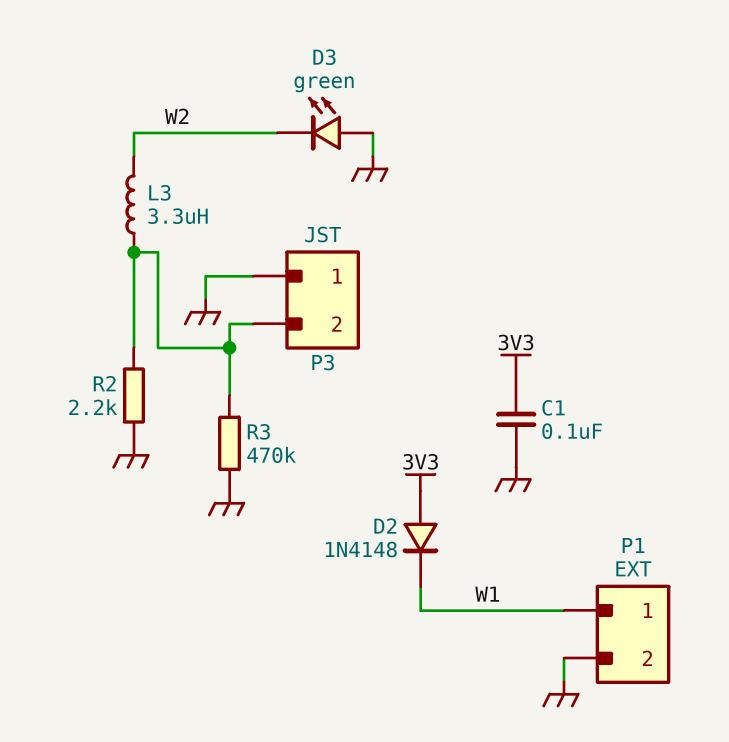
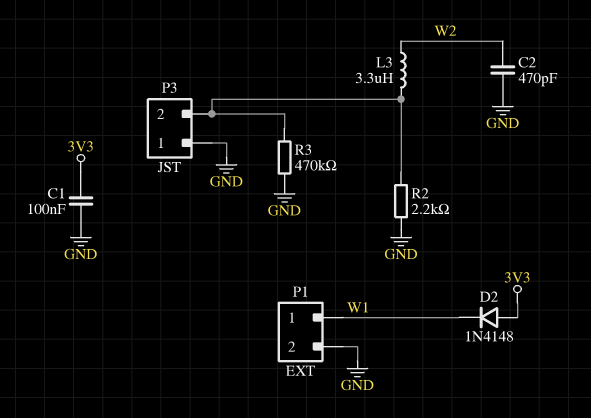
C2: none -> 470pF (GND, W2)
D3: LED green (A GND, K W2) -> none

